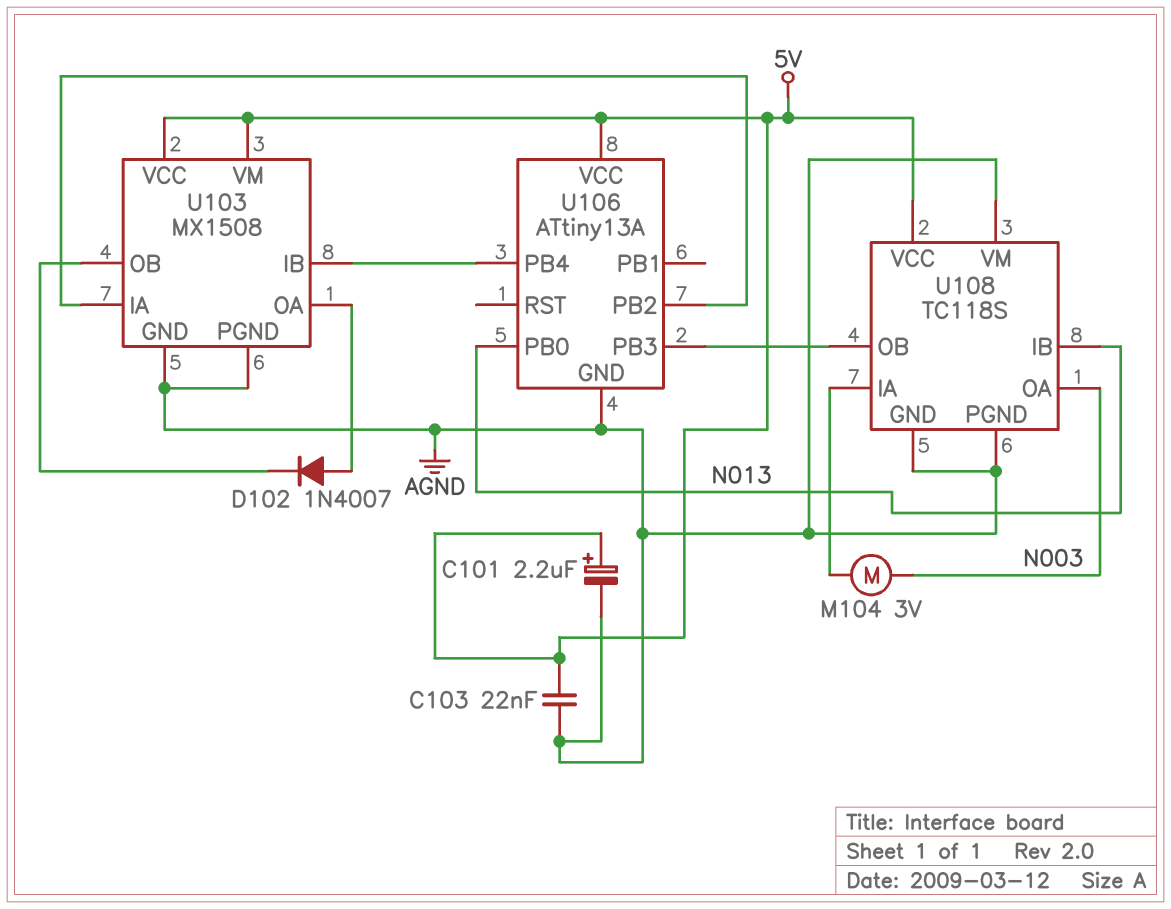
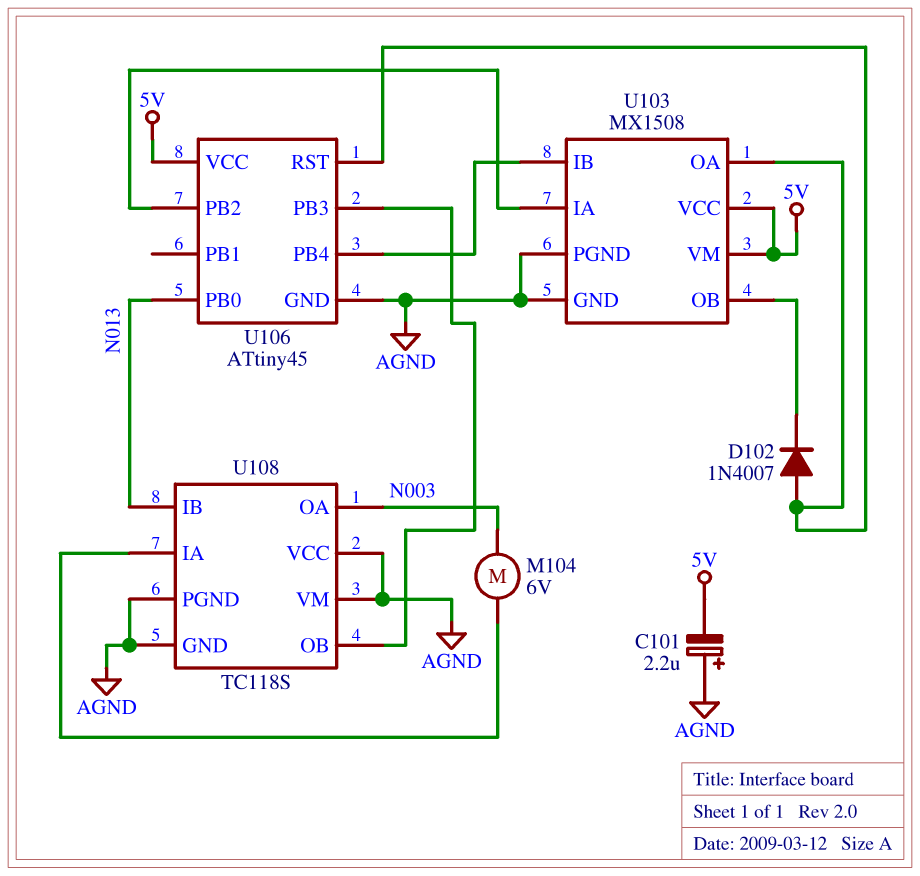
C101: 2.2uF (plus 5V, minus AGND) -> 2.2uF (plus AGND, minus 5V)
C103: 22nF (5V, AGND) -> none
M104: motor 3V (N003, U108/IA) -> motor 6V (N003, U108/IA)
U106: ATtiny13A -> ATtiny45
U106 pin RST: none -> U103/OA
U108 pin VCC: 5V -> AGND

